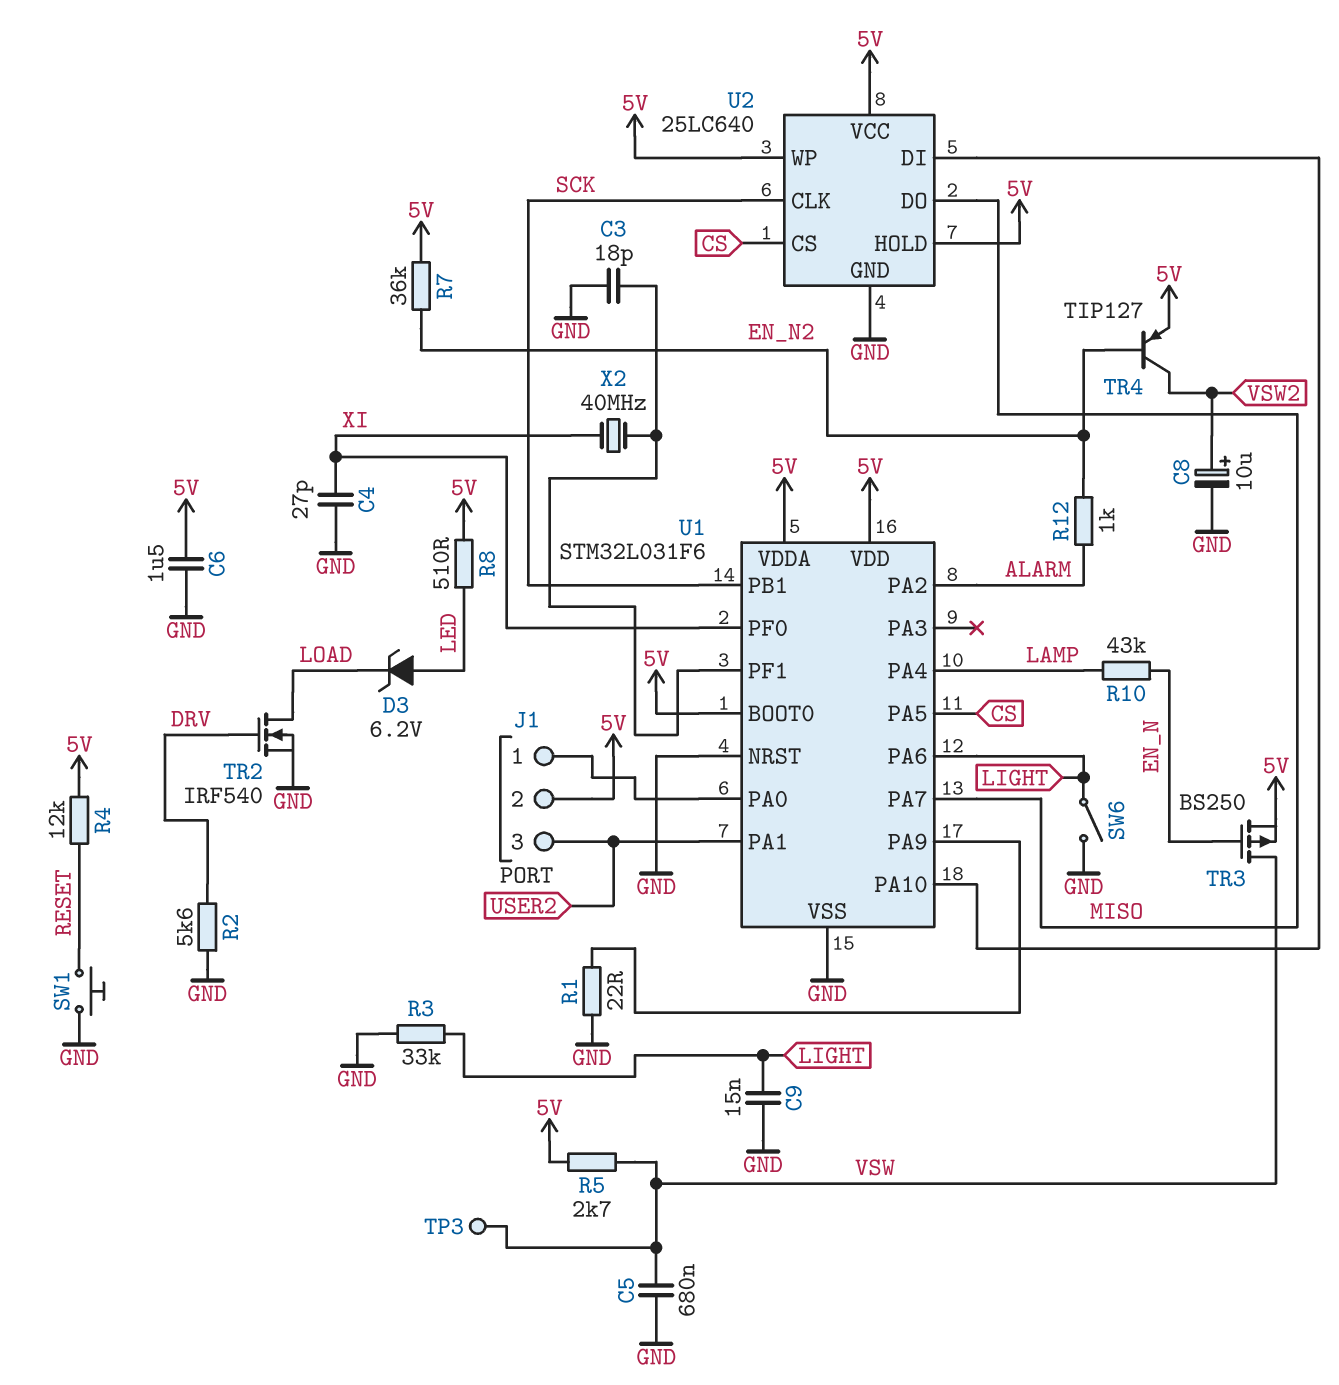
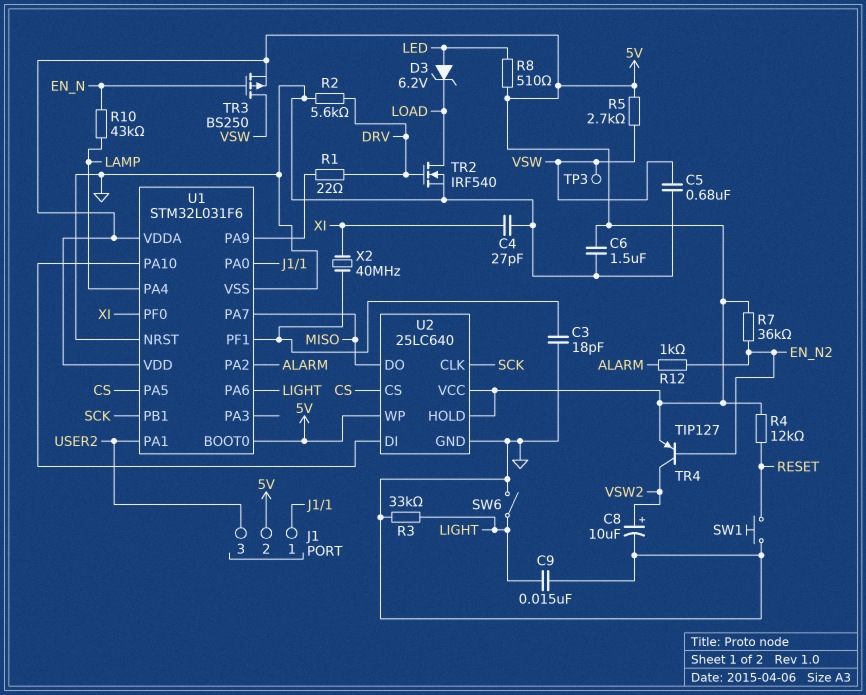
R1: 22 (GND, U1/PA9) -> 22 (DRV, U1/PA9)

